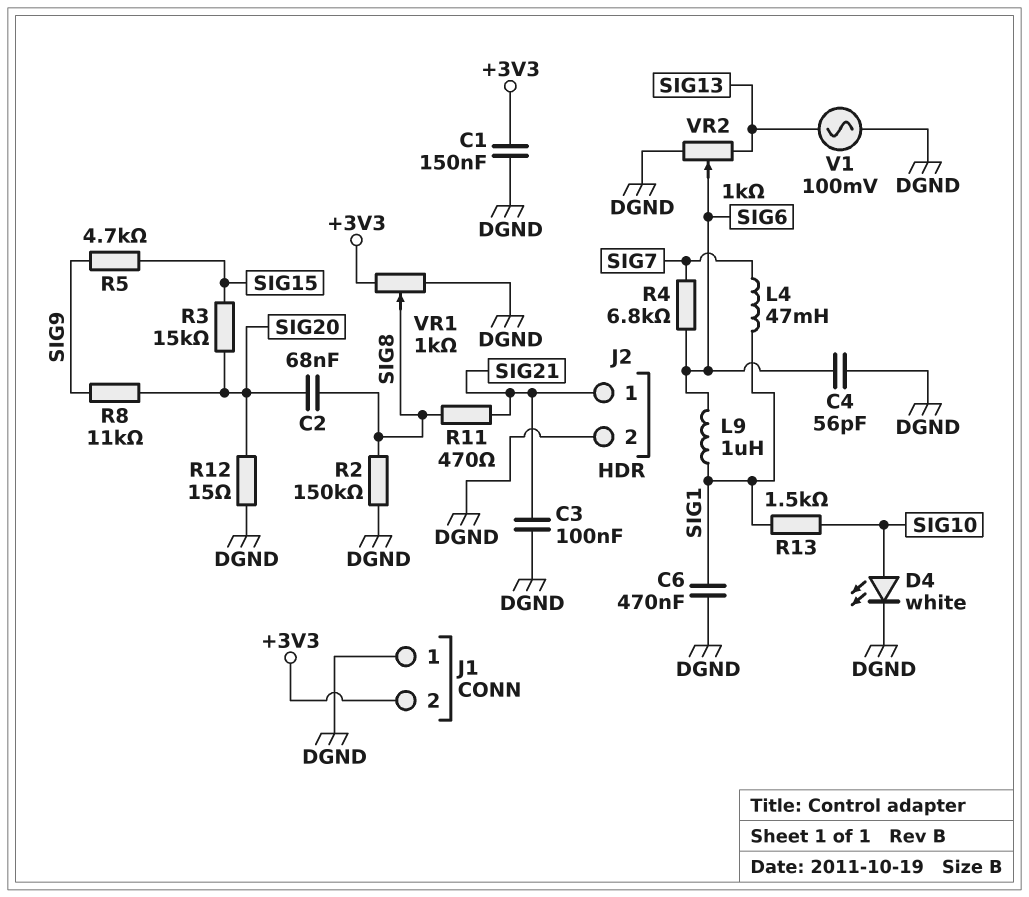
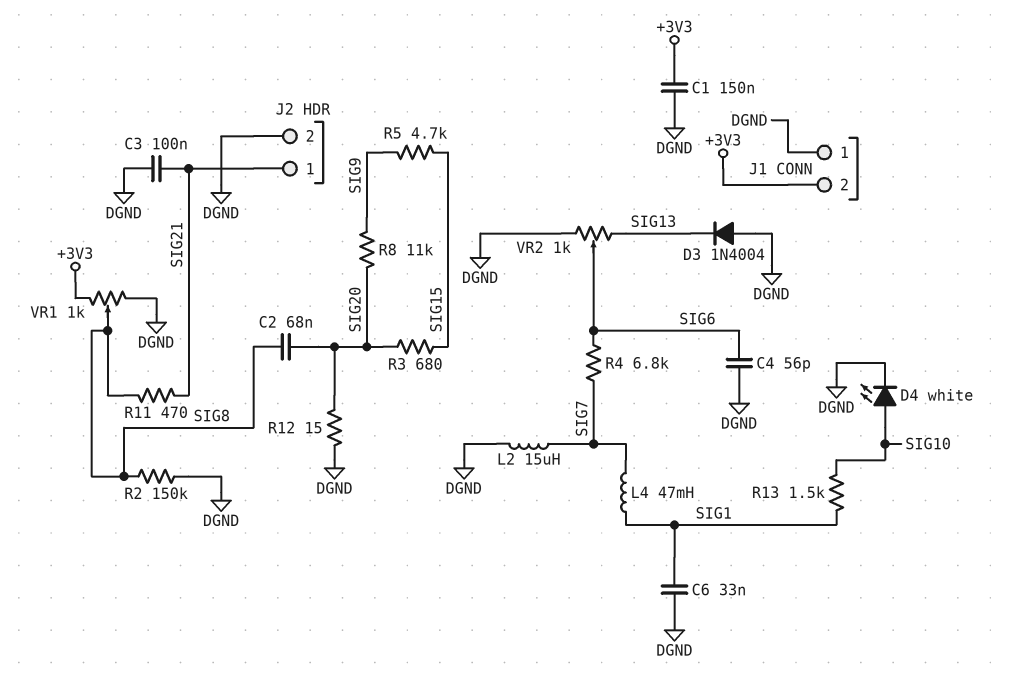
C6: 470nF (DGND, SIG1) -> 33nF (DGND, SIG1)
D3: none -> diode 1N4004 (A DGND, K SIG13)
L2: none -> 15uH (DGND, SIG7)
L9: 1uH (SIG1, SIG6) -> none
R3: 15k (SIG15, SIG20) -> 680 (SIG15, SIG20)
V1: AC 100mV (DGND, SIG13) -> none

